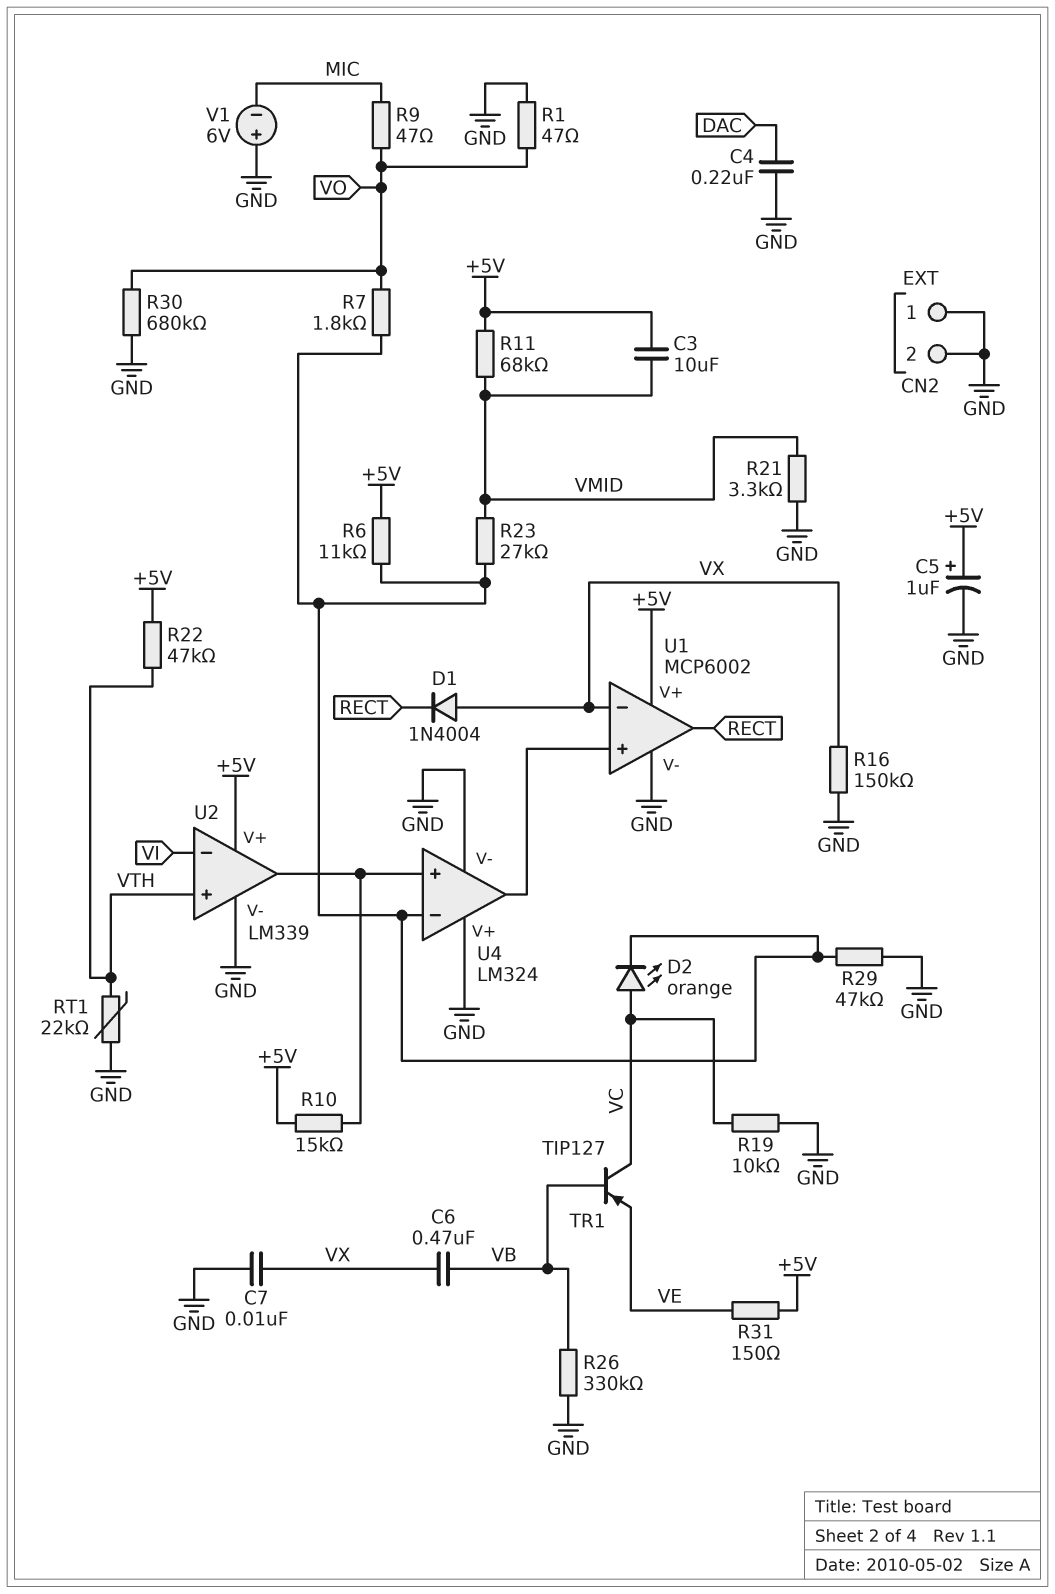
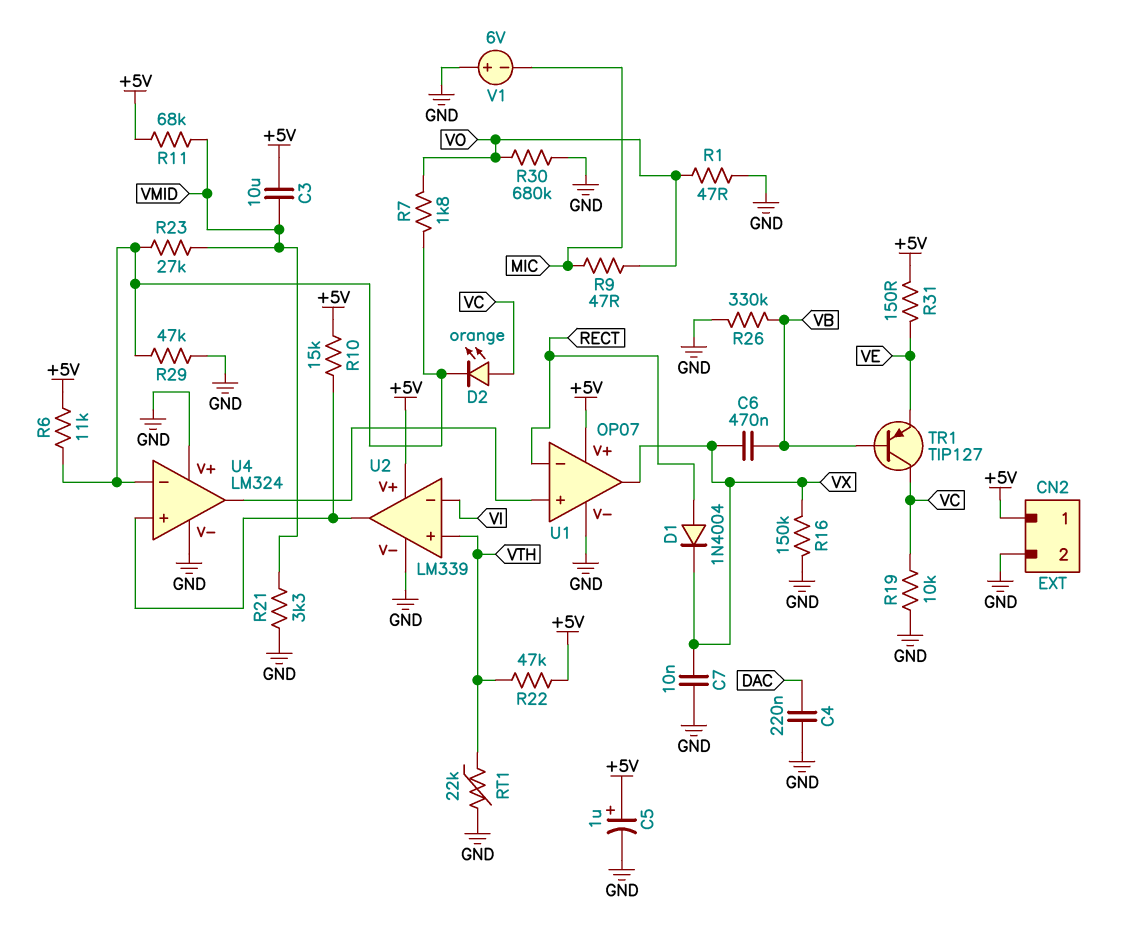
CN2 pin 1: GND -> +5V
D1: diode 1N4004 (A VX, K RECT) -> diode 1N4004 (A RECT, K VX)
U1: MCP6002 -> OP07
U1 pin in-: VX -> RECT
U1 pin out: RECT -> VX

